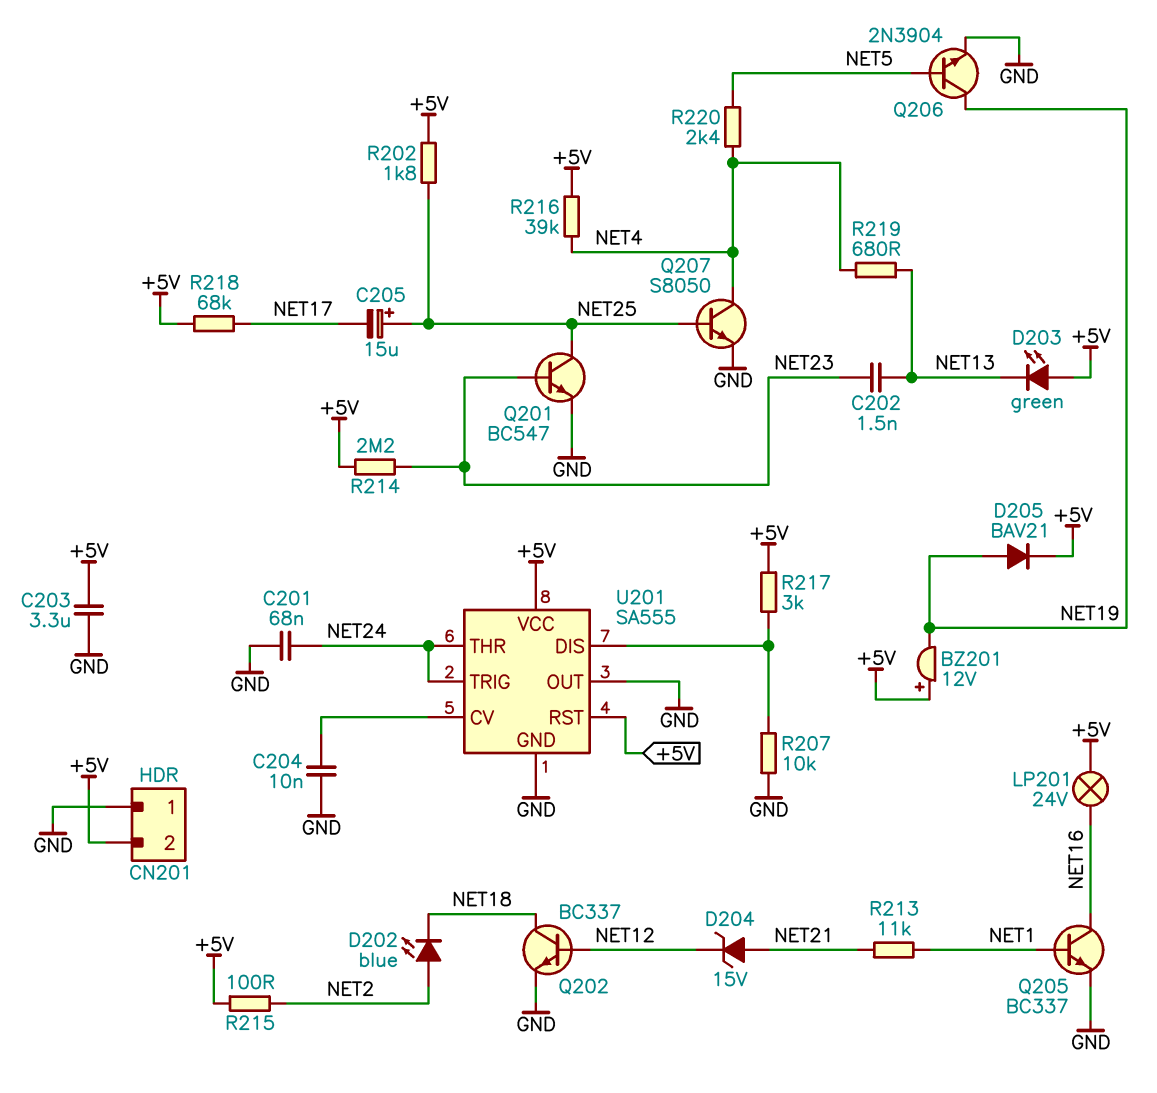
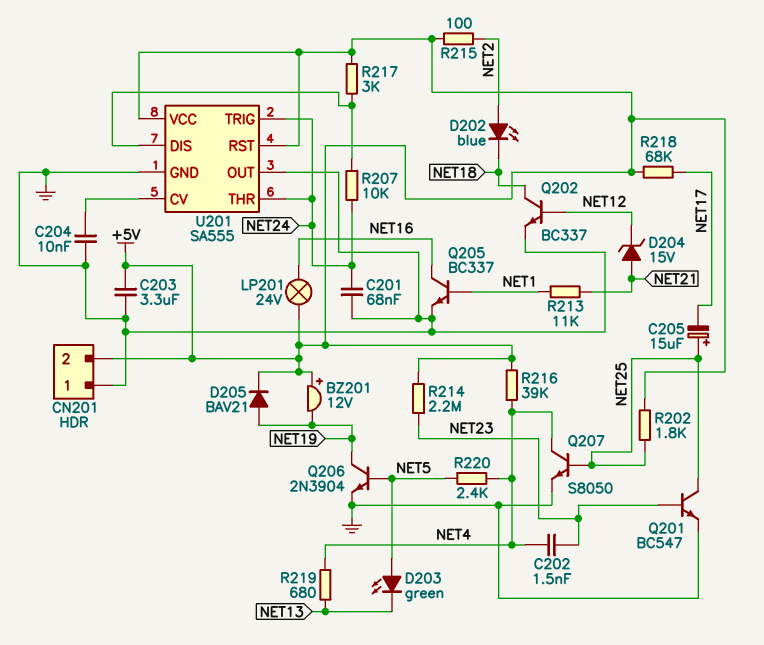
C202: 1.5nF (NET13, NET23) -> 1.5nF (NET4, NET23)
D203: LED green (A +5V, K NET13) -> LED green (A NET5, K NET13)
R207: 10k (GND, U201/DIS) -> 10k (NET24, U201/DIS)

